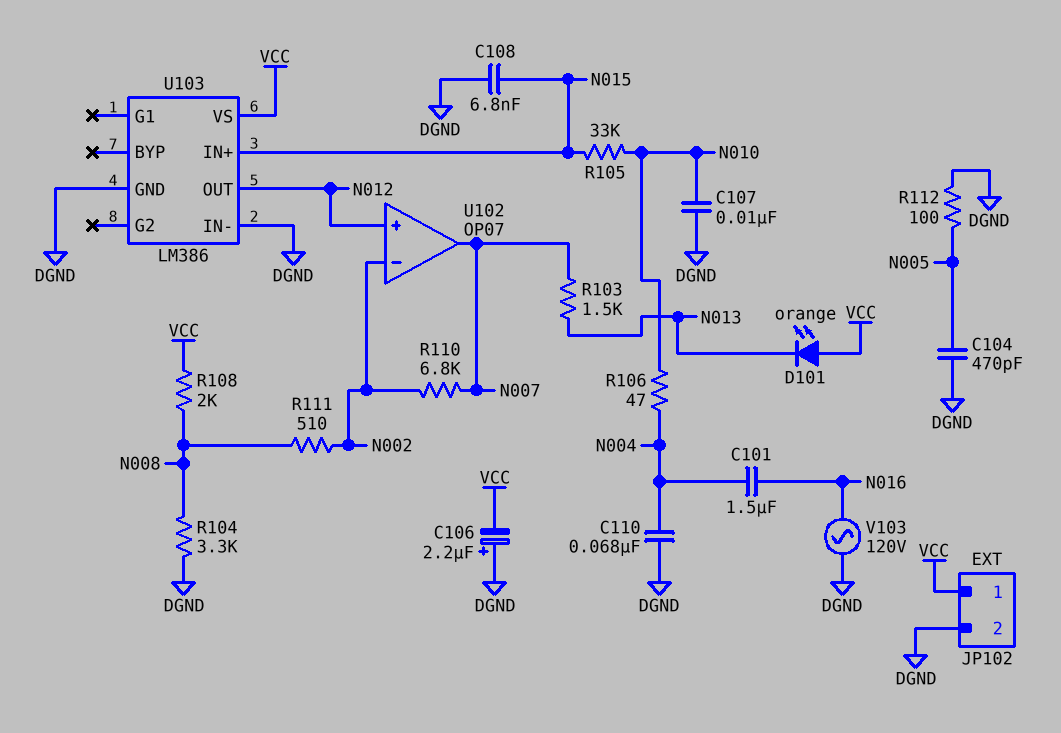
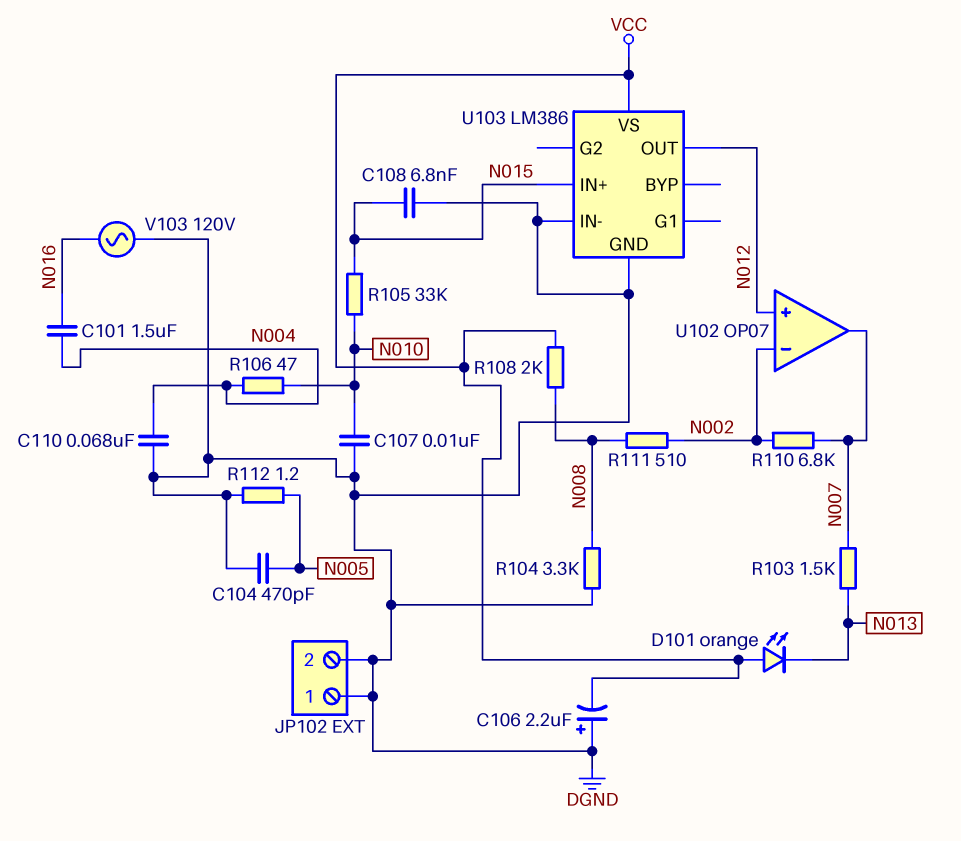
JP102 pin 1: VCC -> DGND
R112: 100 (DGND, N005) -> 1.2 (DGND, N005)

